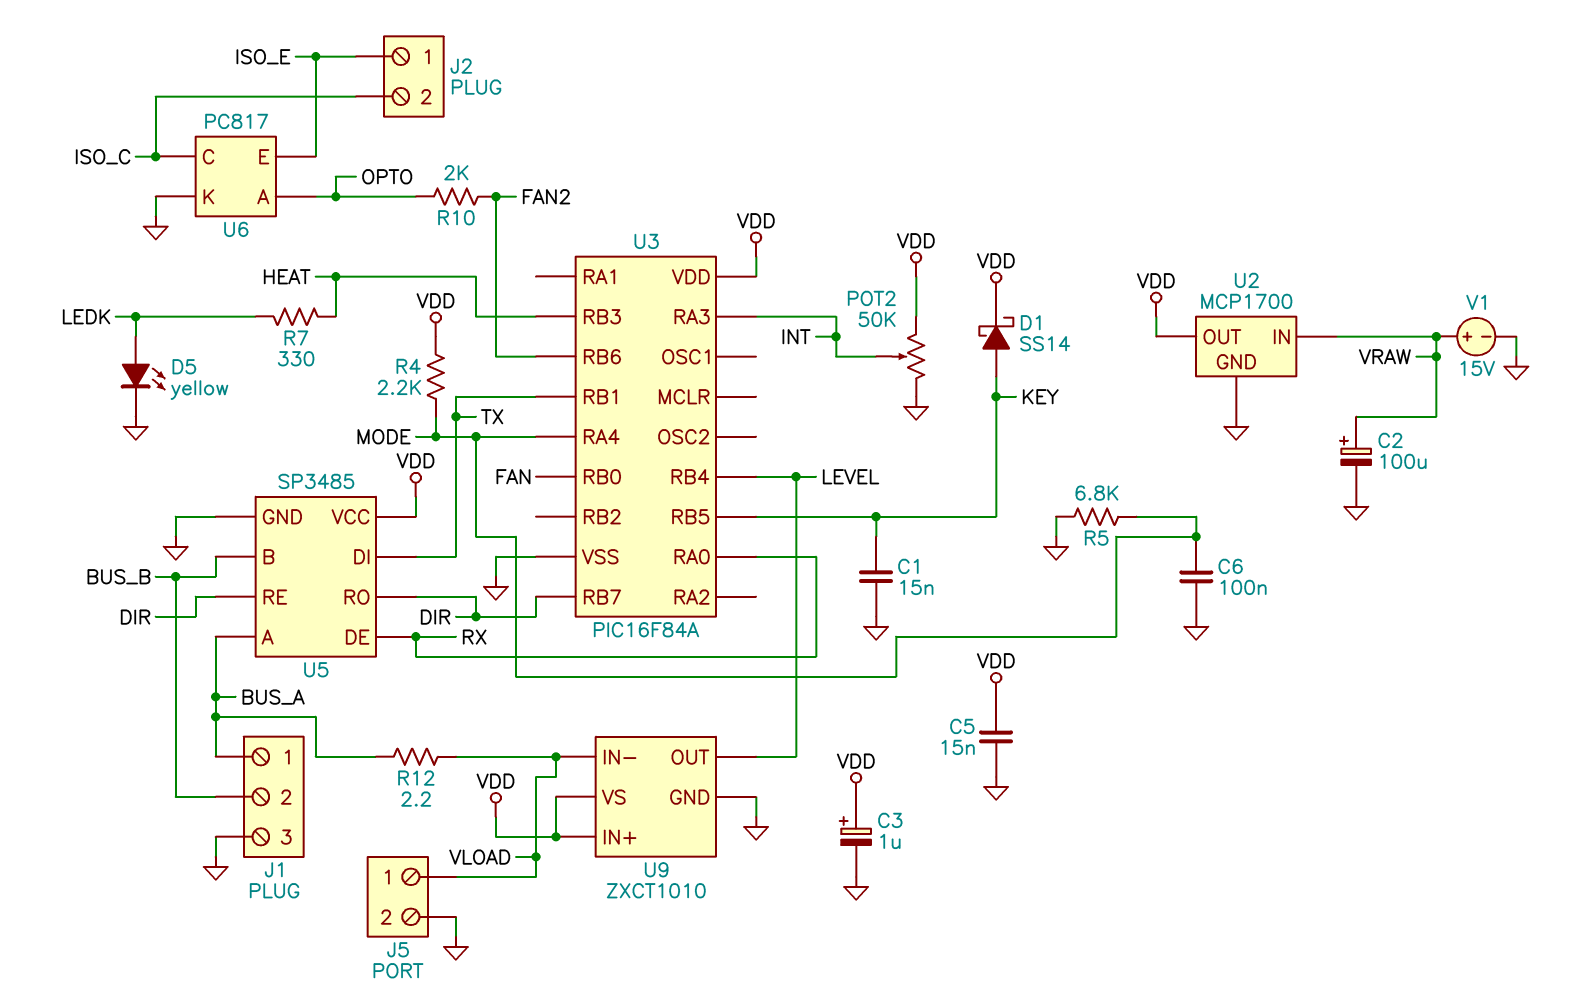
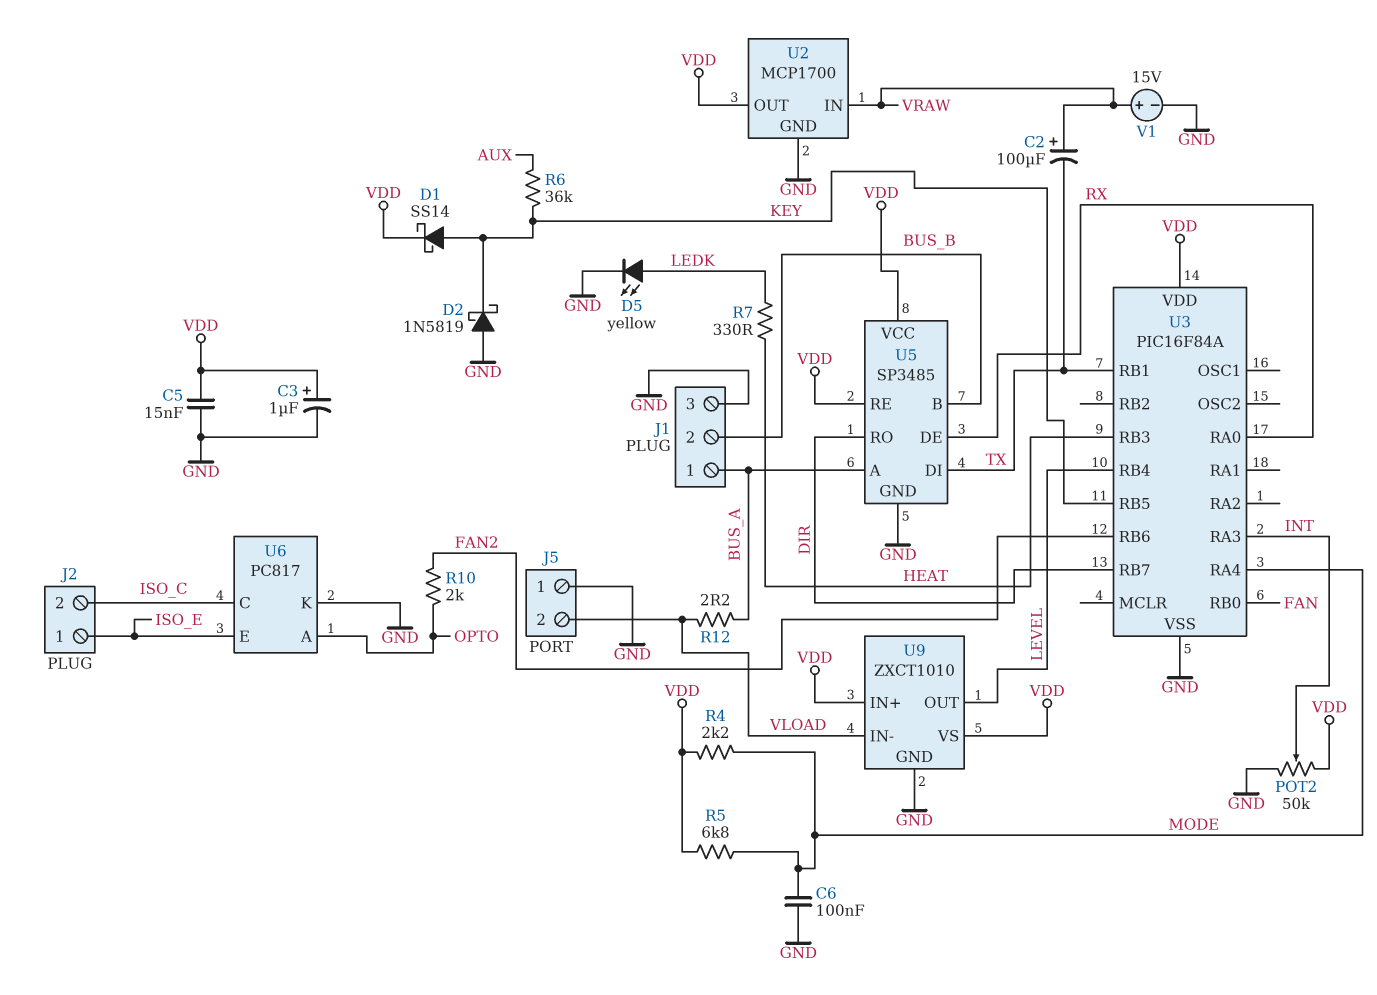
C1: 15nF (GND, KEY) -> none
C2: 100uF (plus VRAW, minus GND) -> 100uF (plus VRAW, minus TX)
D2: none -> schottky 1N5819 (A GND, K KEY)
J5 pin 1: VLOAD -> GND
J5 pin 2: GND -> VLOAD
R5: 6.8k (GND, MODE) -> 6.8k (MODE, VDD)
R6: none -> 36k (AUX, KEY)
U5 pin RE: DIR -> VDD

